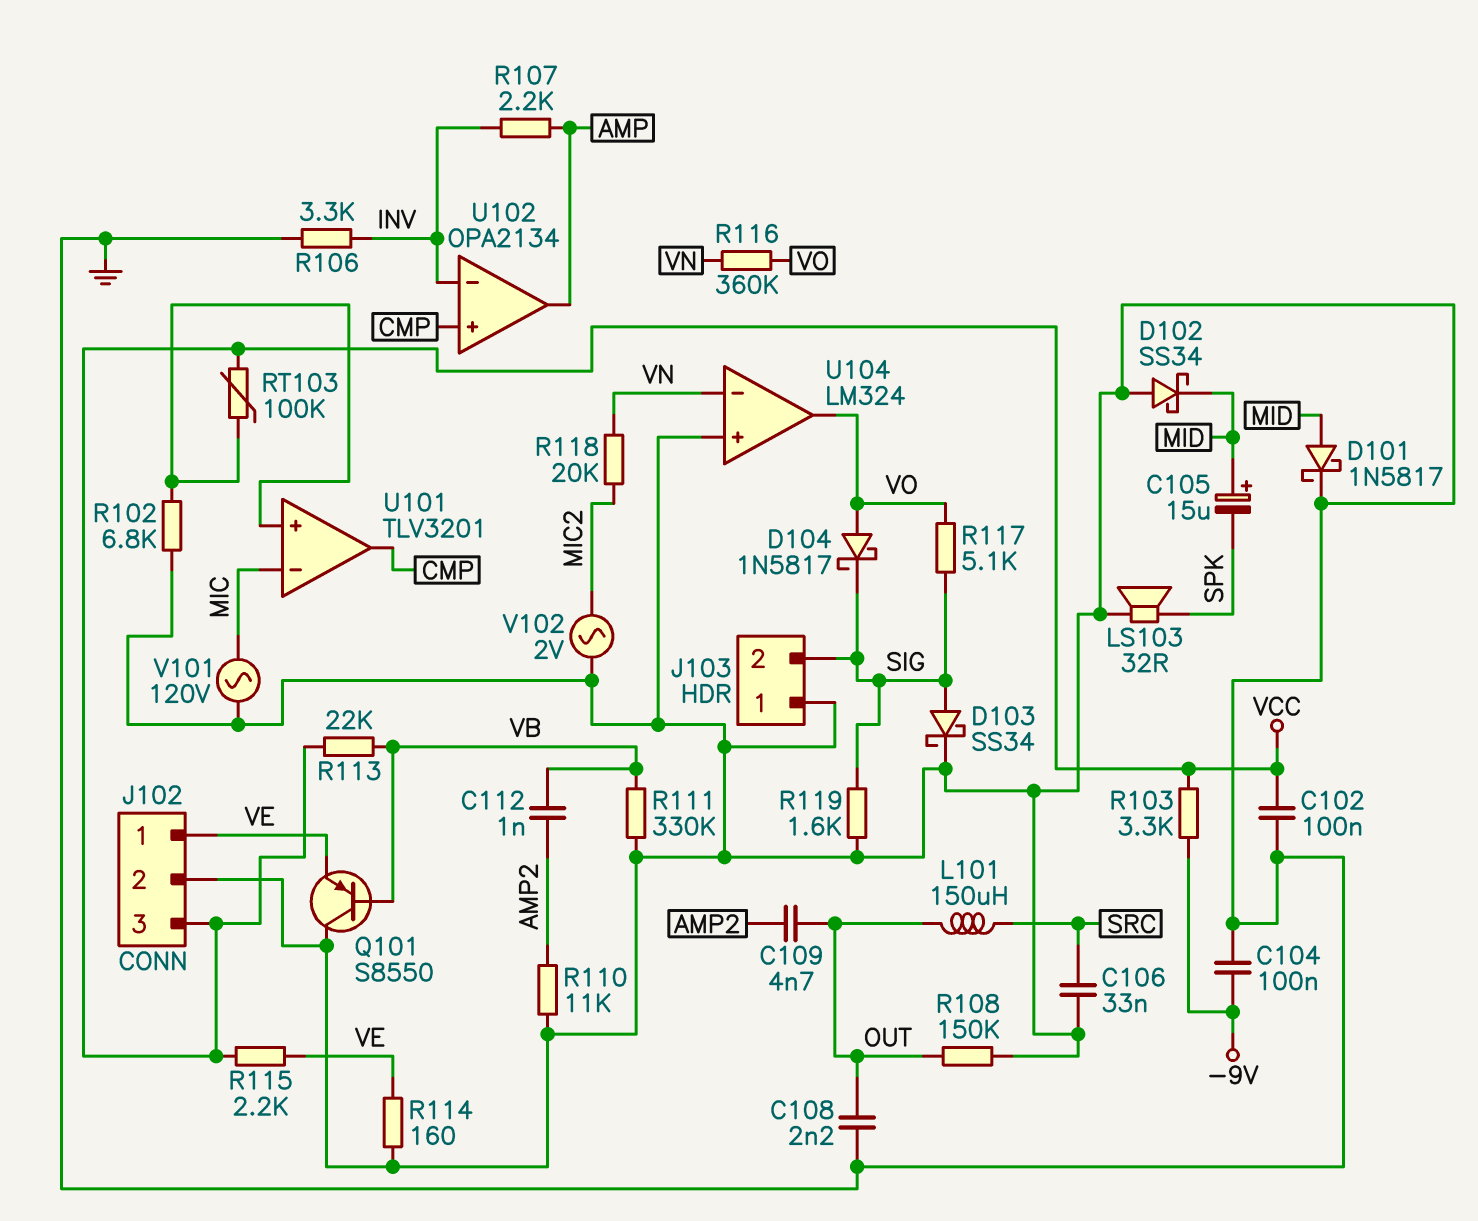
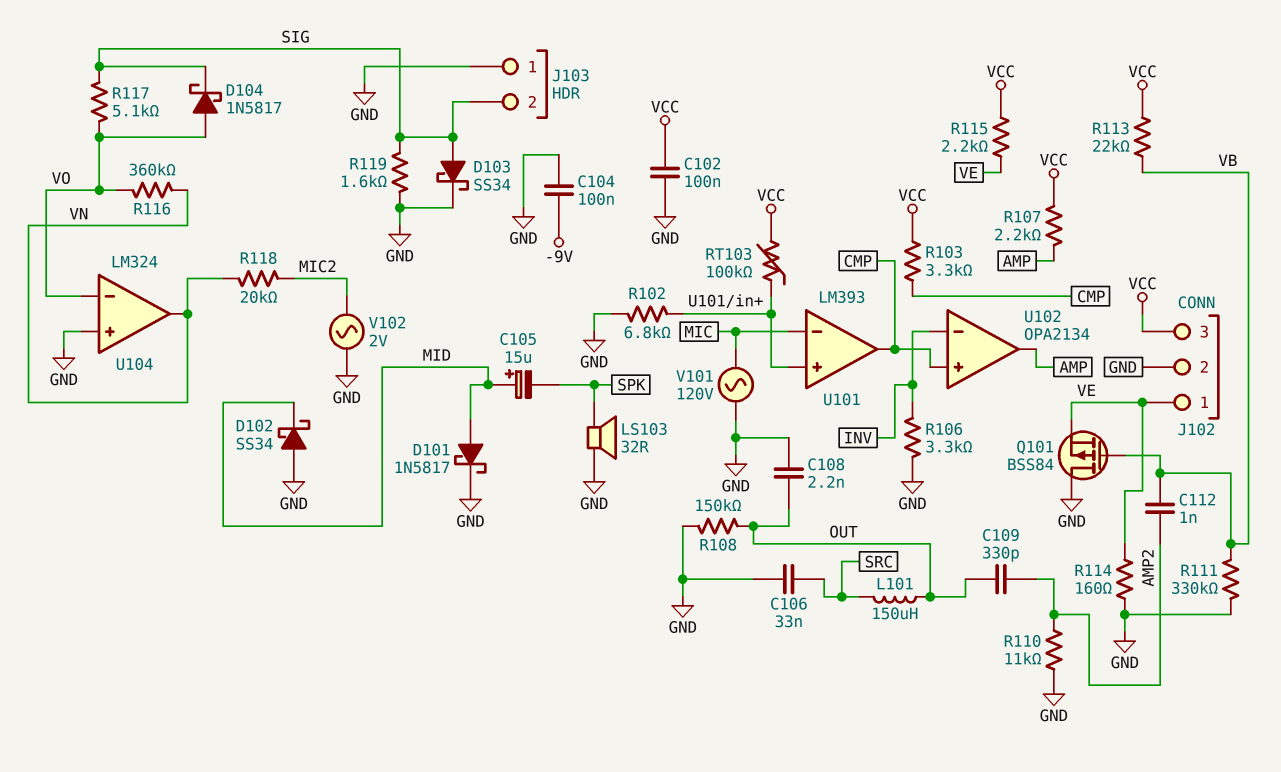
C109: 4.7nF (AMP2, OUT) -> 330pF (AMP2, OUT)
Q101: PNP S8550 (B VB, C GND, E VE) -> PMOS BSS84 (G VB, D GND, S VE)
R103: 3.3k (-9V, VCC) -> 3.3k (CMP, VCC)
R107: 2.2k (AMP, INV) -> 2.2k (AMP, VCC)
U101: TLV3201 -> LM393
U104 pin in-: VN -> VO
U104 pin out: VO -> VN

